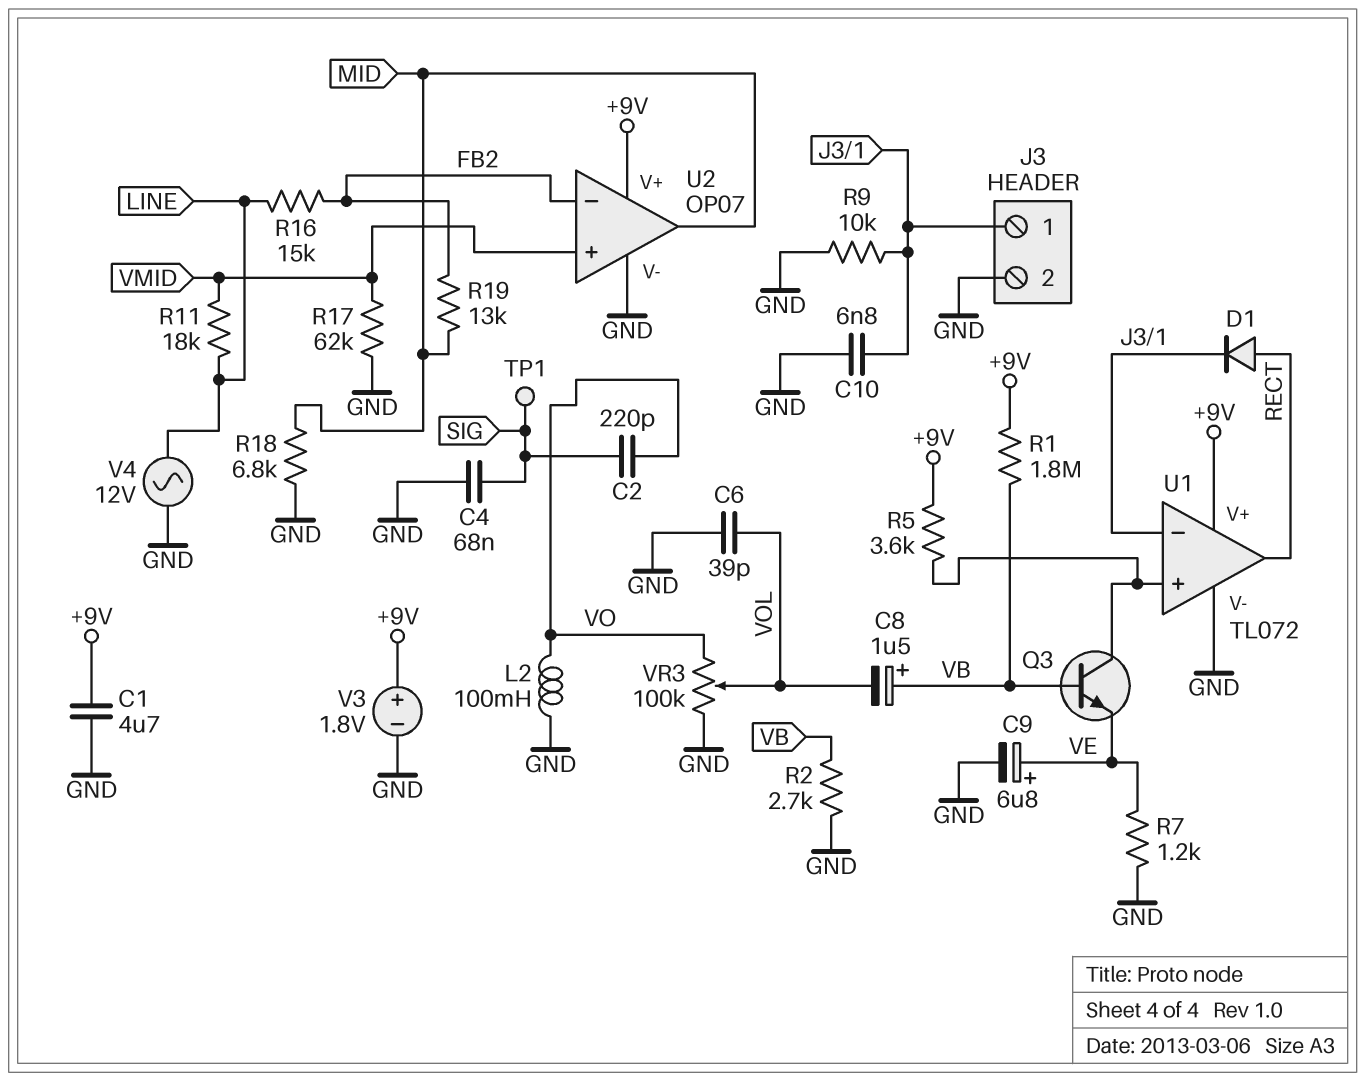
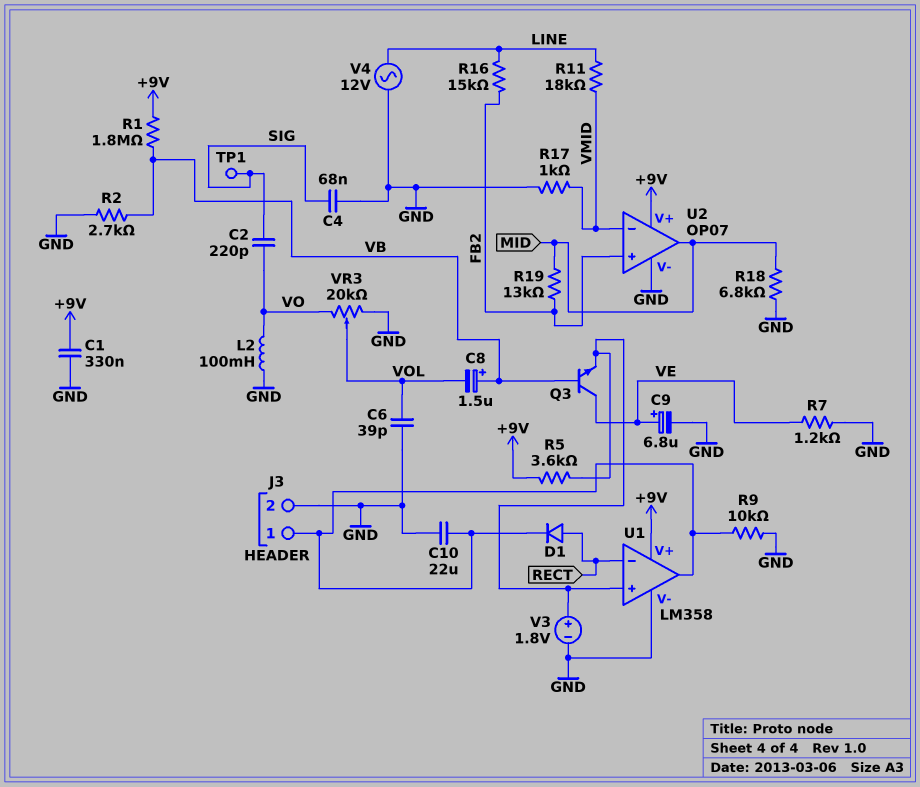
C1: 4.7uF (+9V, GND) -> 330nF (+9V, GND)
C10: 6.8nF (GND, J3/1) -> 22uF (GND, J3/1)
Q3: NPN (B VB, C U1/in+, E VE) -> NPN (B VB, C VE, E U1/in+)
R17: 62k (GND, VMID) -> 1k (GND, VMID)
U1: TL072 -> LM358
U1 pin in-: J3/1 -> RECT
U1 pin out: RECT -> J3/1
U2 pin in+: VMID -> FB2
U2 pin in-: FB2 -> VMID
V3: 1.8V (plus +9V, minus GND) -> 1.8V (plus U1/in+, minus GND)
VR3: 100k (GND, VO, wiper VOL) -> 20k (GND, VO, wiper VOL)

